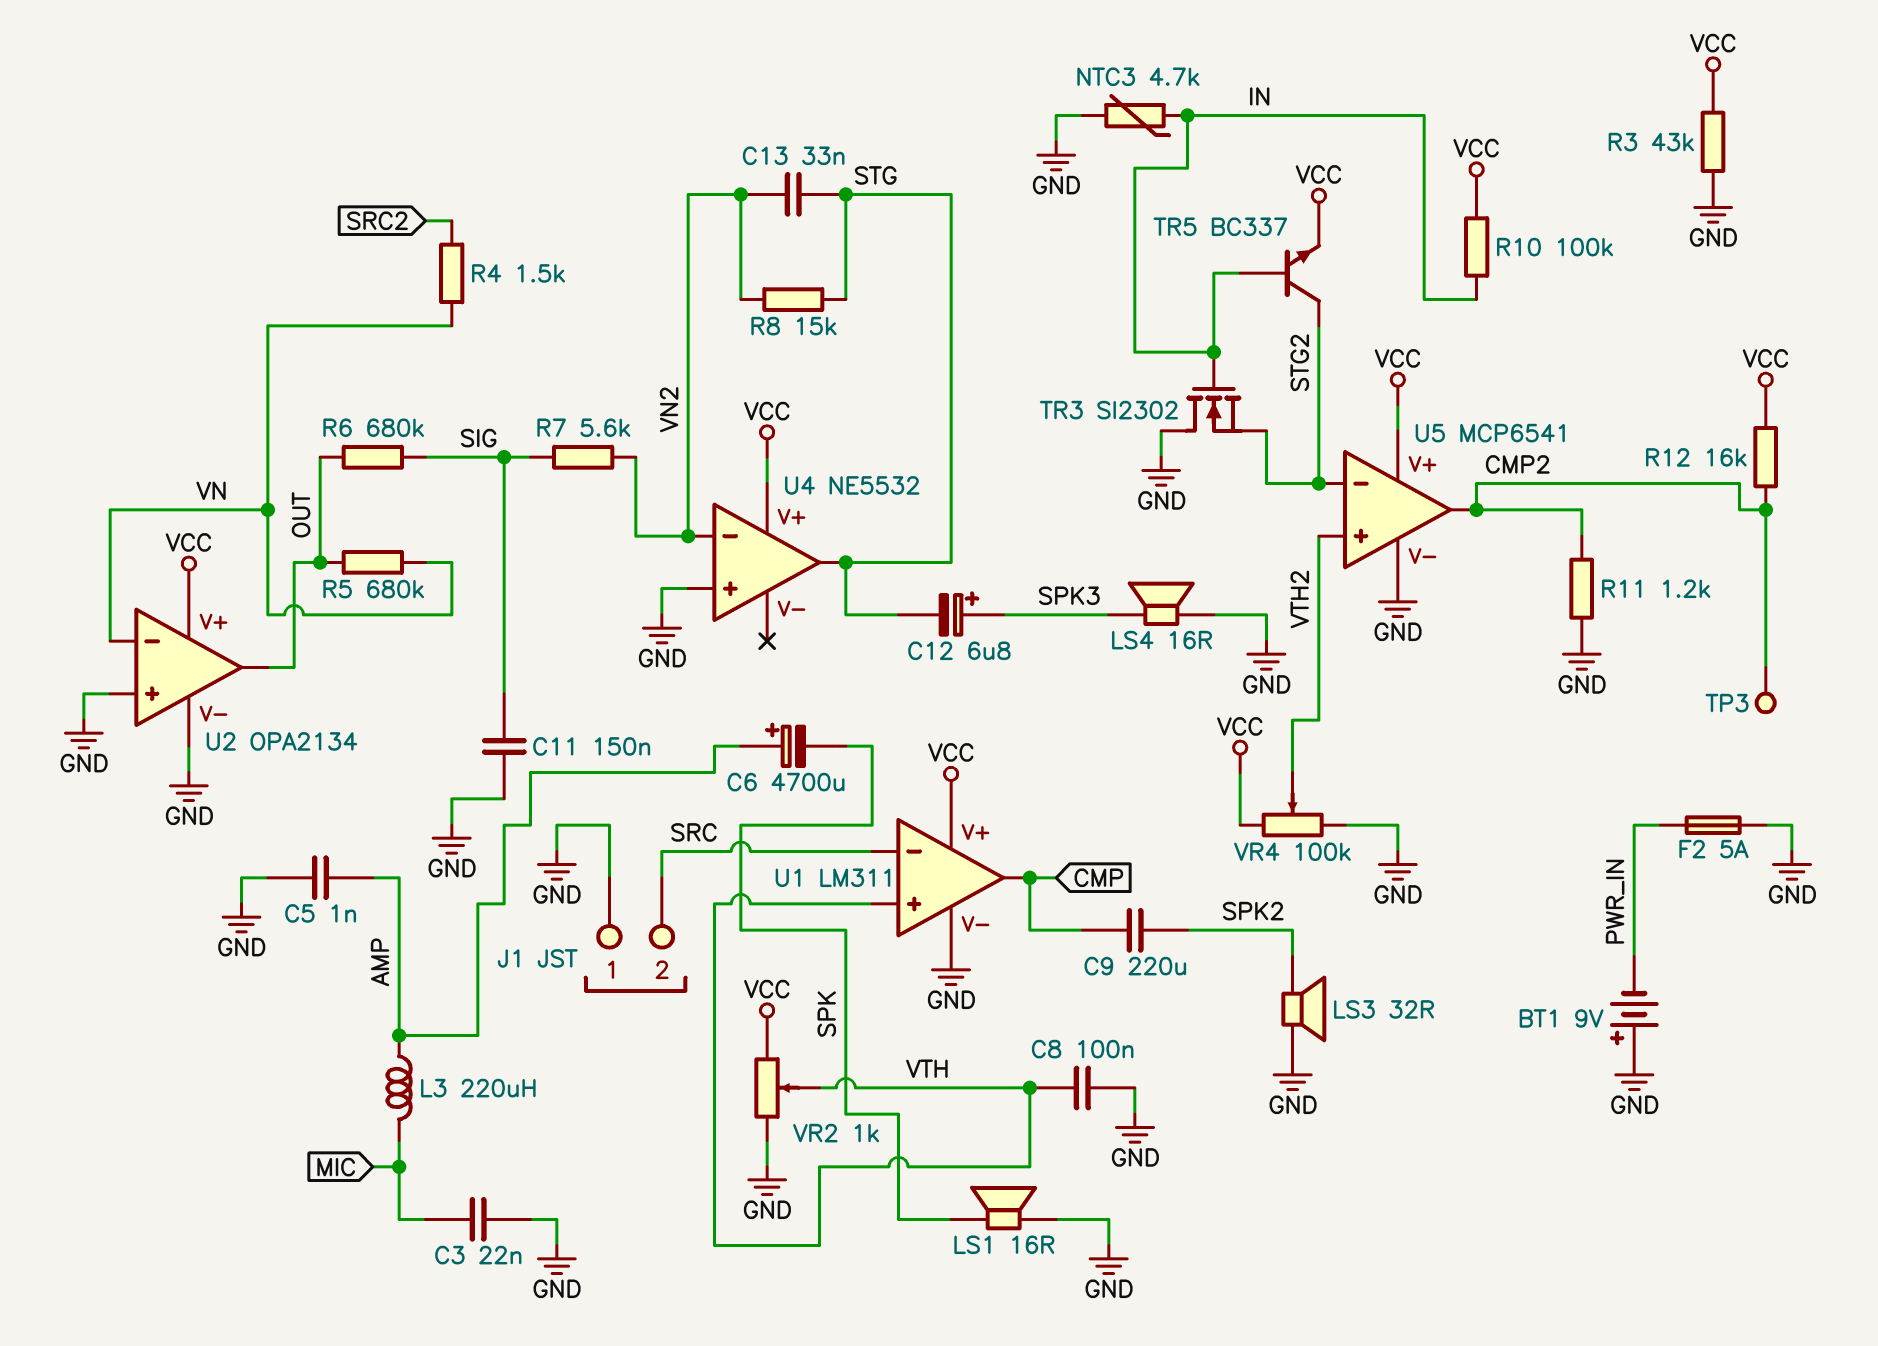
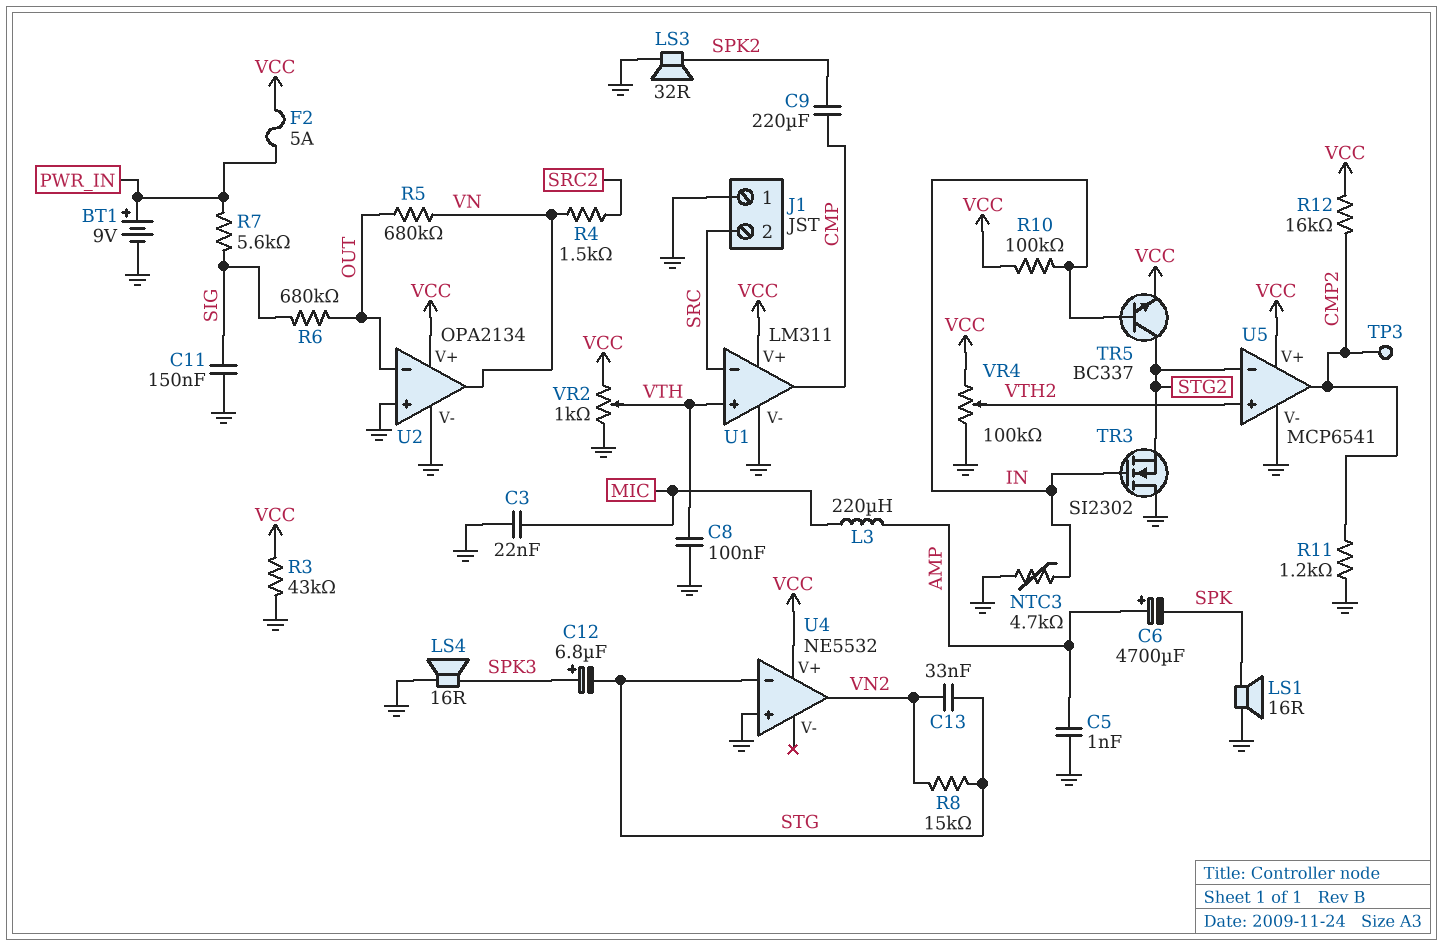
BT1: 9V (plus GND, minus PWR_IN) -> 9V (plus PWR_IN, minus GND)
F2: 5A (GND, PWR_IN) -> 5A (PWR_IN, VCC)
R7: 5.6k (SIG, VN2) -> 5.6k (PWR_IN, SIG)
U2 pin in-: VN -> OUT
U2 pin out: OUT -> VN
U4 pin in-: VN2 -> STG
U4 pin out: STG -> VN2

